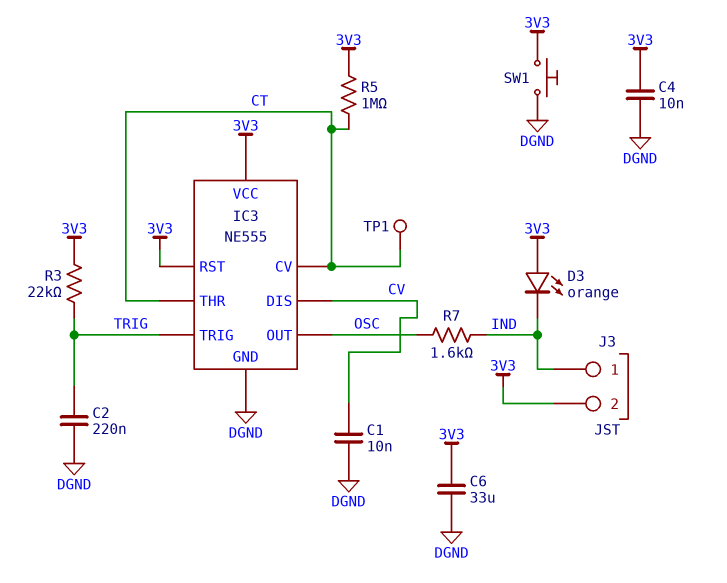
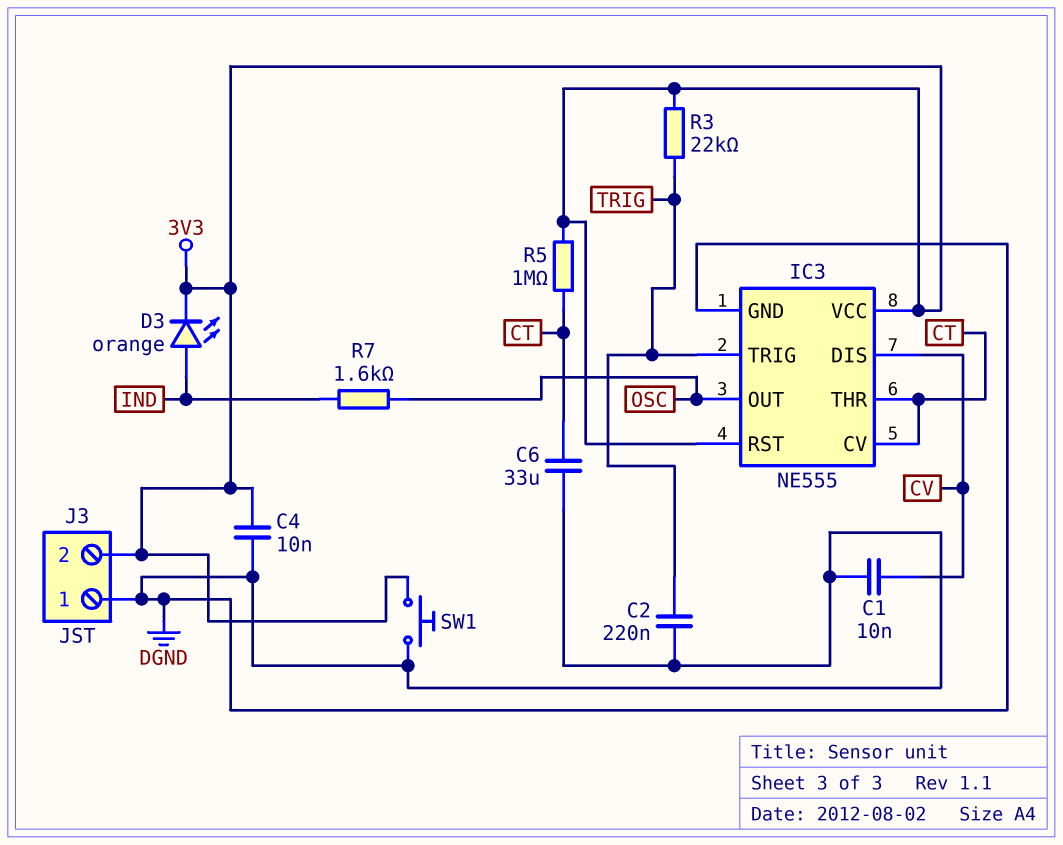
C6: 33uF (3V3, DGND) -> 33uF (CT, DGND)
D3: LED orange (A 3V3, K IND) -> LED orange (A IND, K 3V3)
J3 pin 1: IND -> DGND
TP1: test point (CT) -> none

